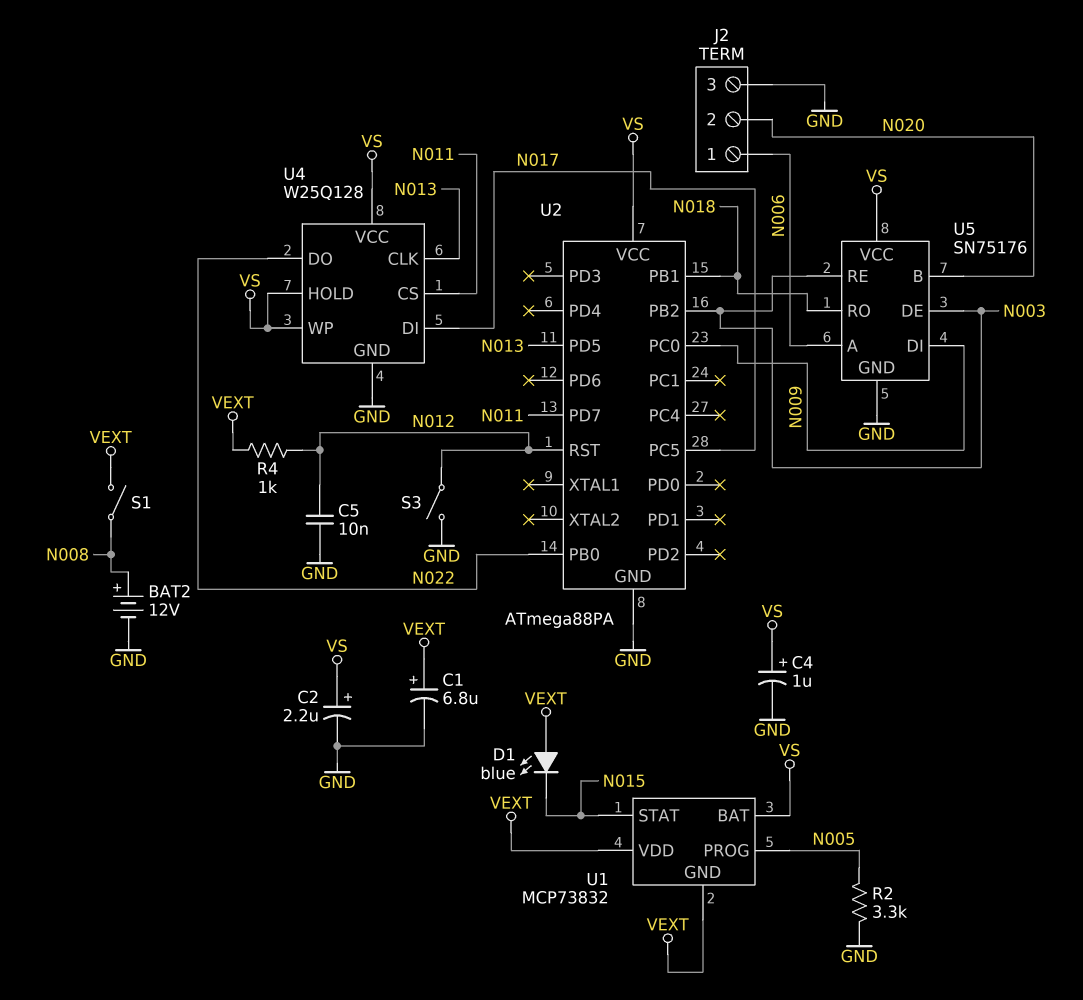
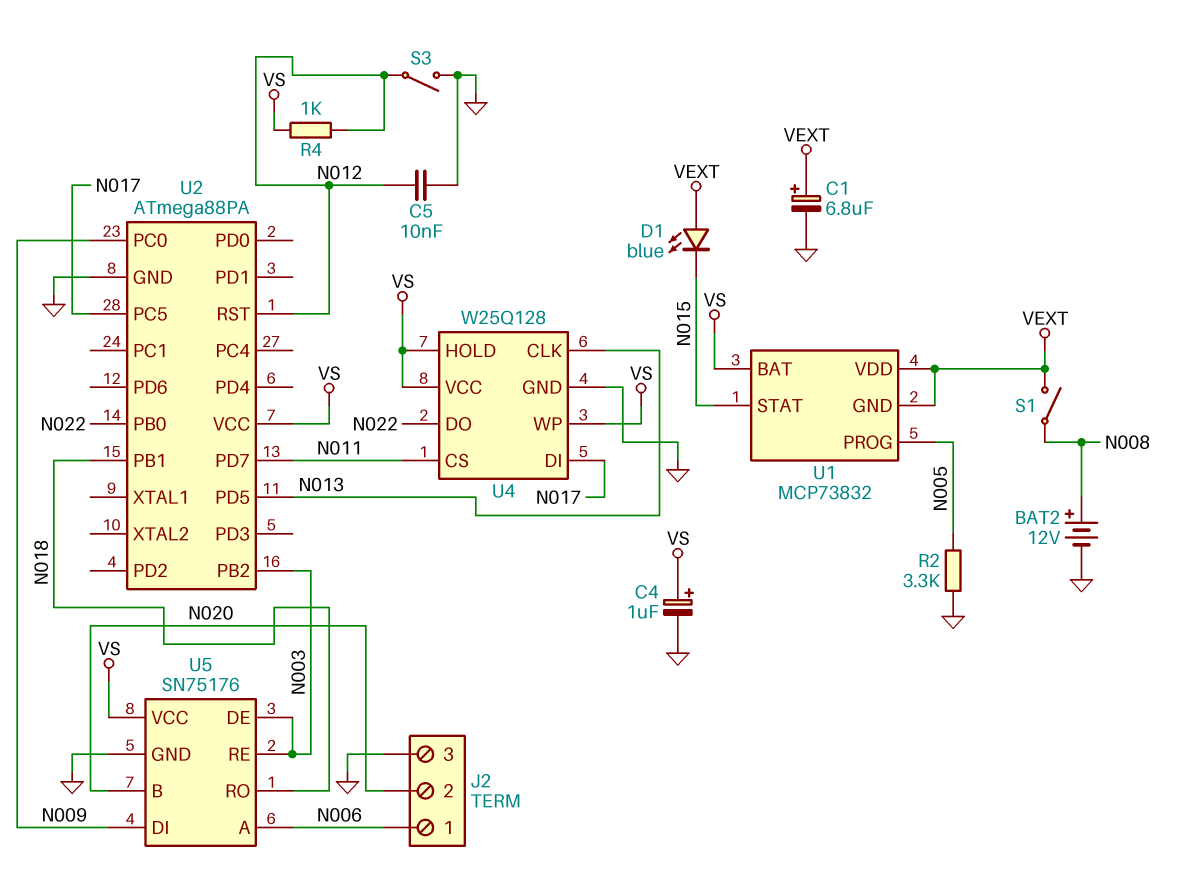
C2: 2.2uF (plus VS, minus GND) -> none
R4: 1k (N012, VEXT) -> 1k (N012, VS)

